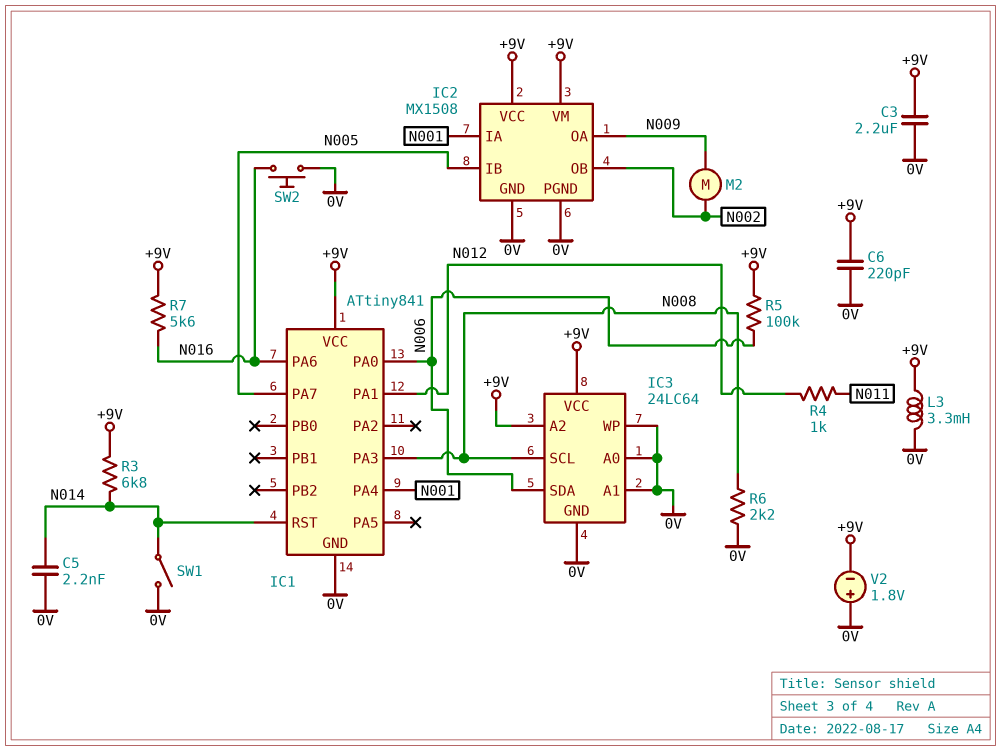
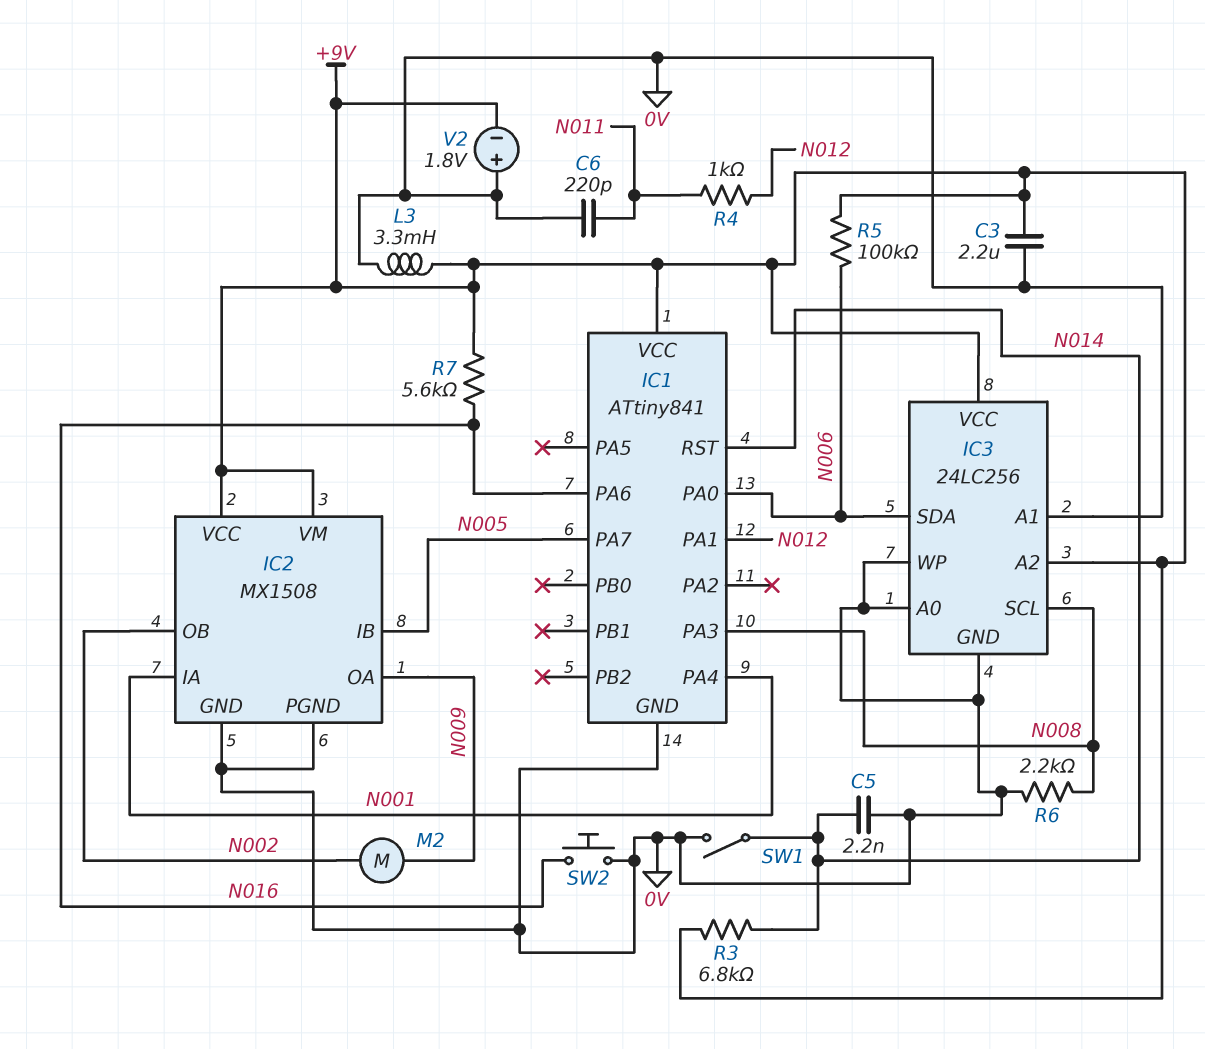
C6: 220pF (+9V, 0V) -> 220pF (0V, N011)
IC3: 24LC64 -> 24LC256

